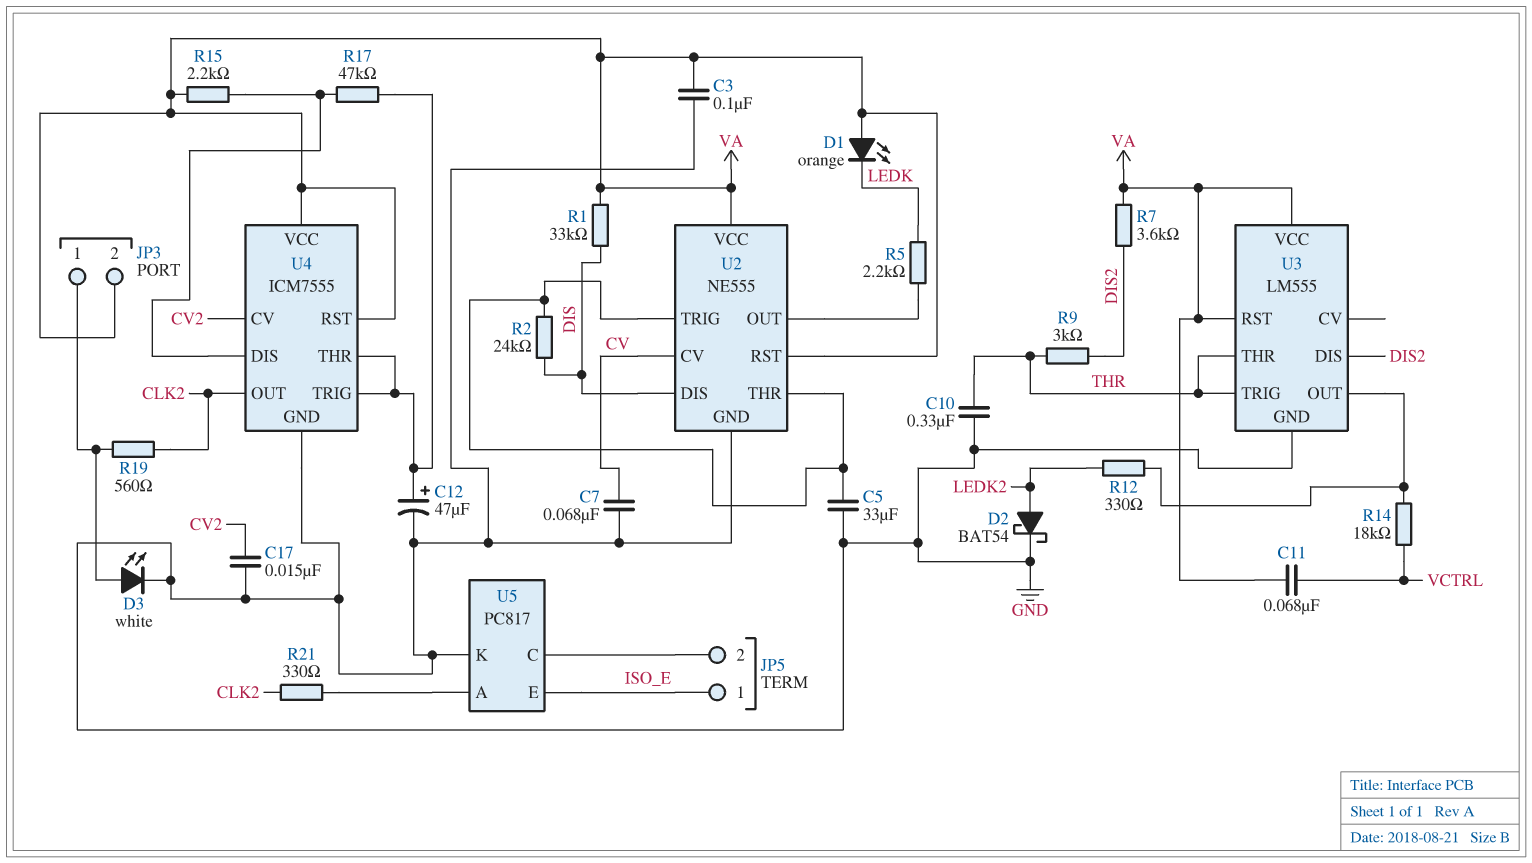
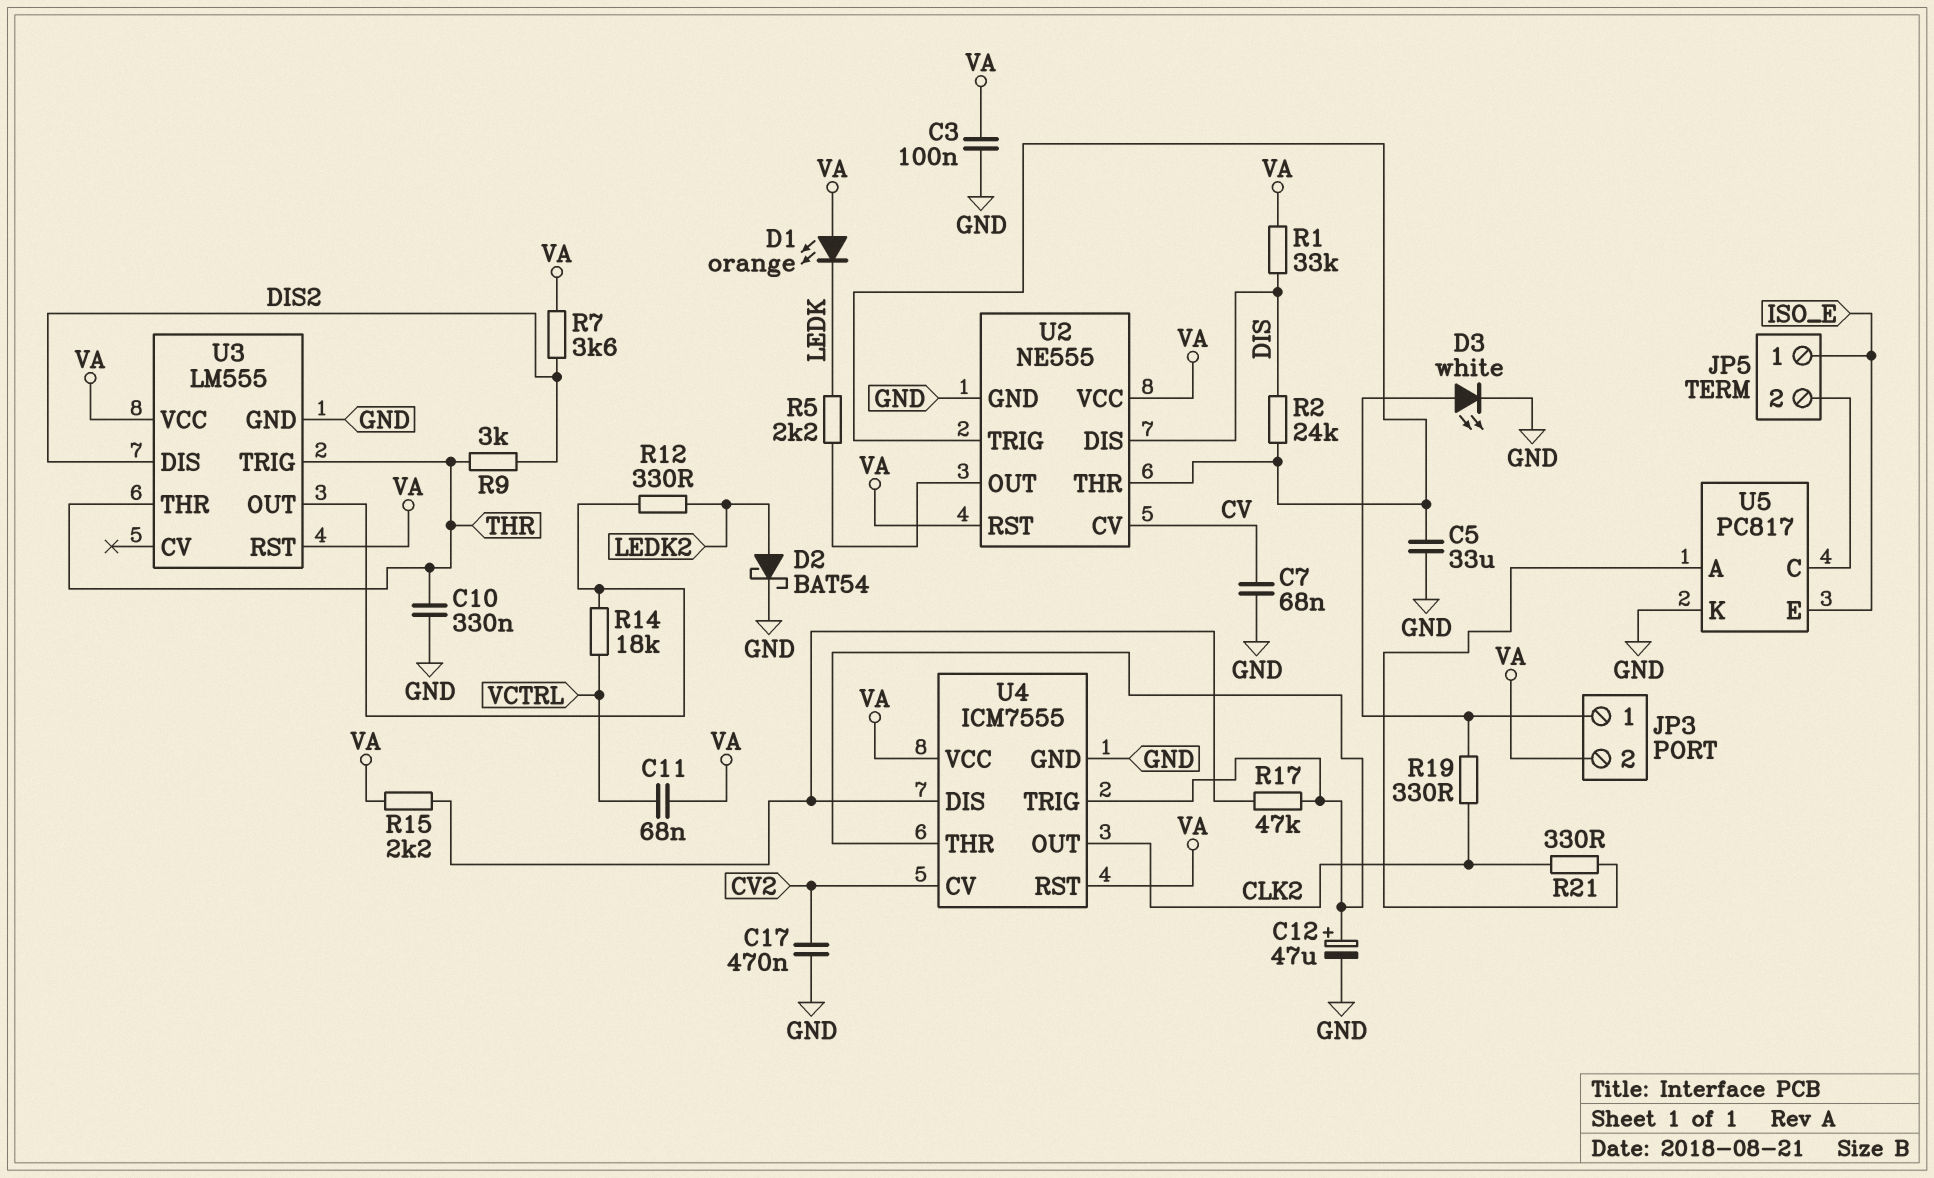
C17: 15nF (CV2, GND) -> 470nF (CV2, GND)
R19: 560 (CLK2, JP3/1) -> 330 (CLK2, JP3/1)

